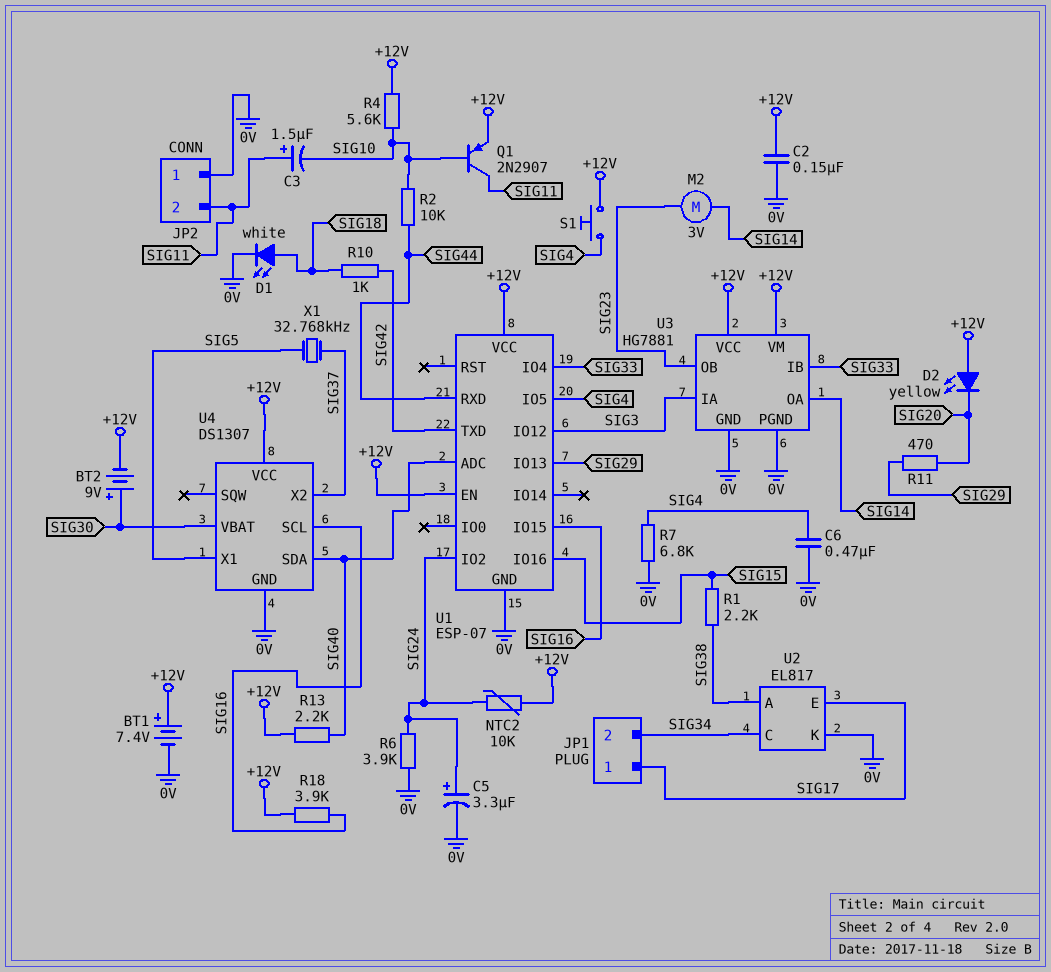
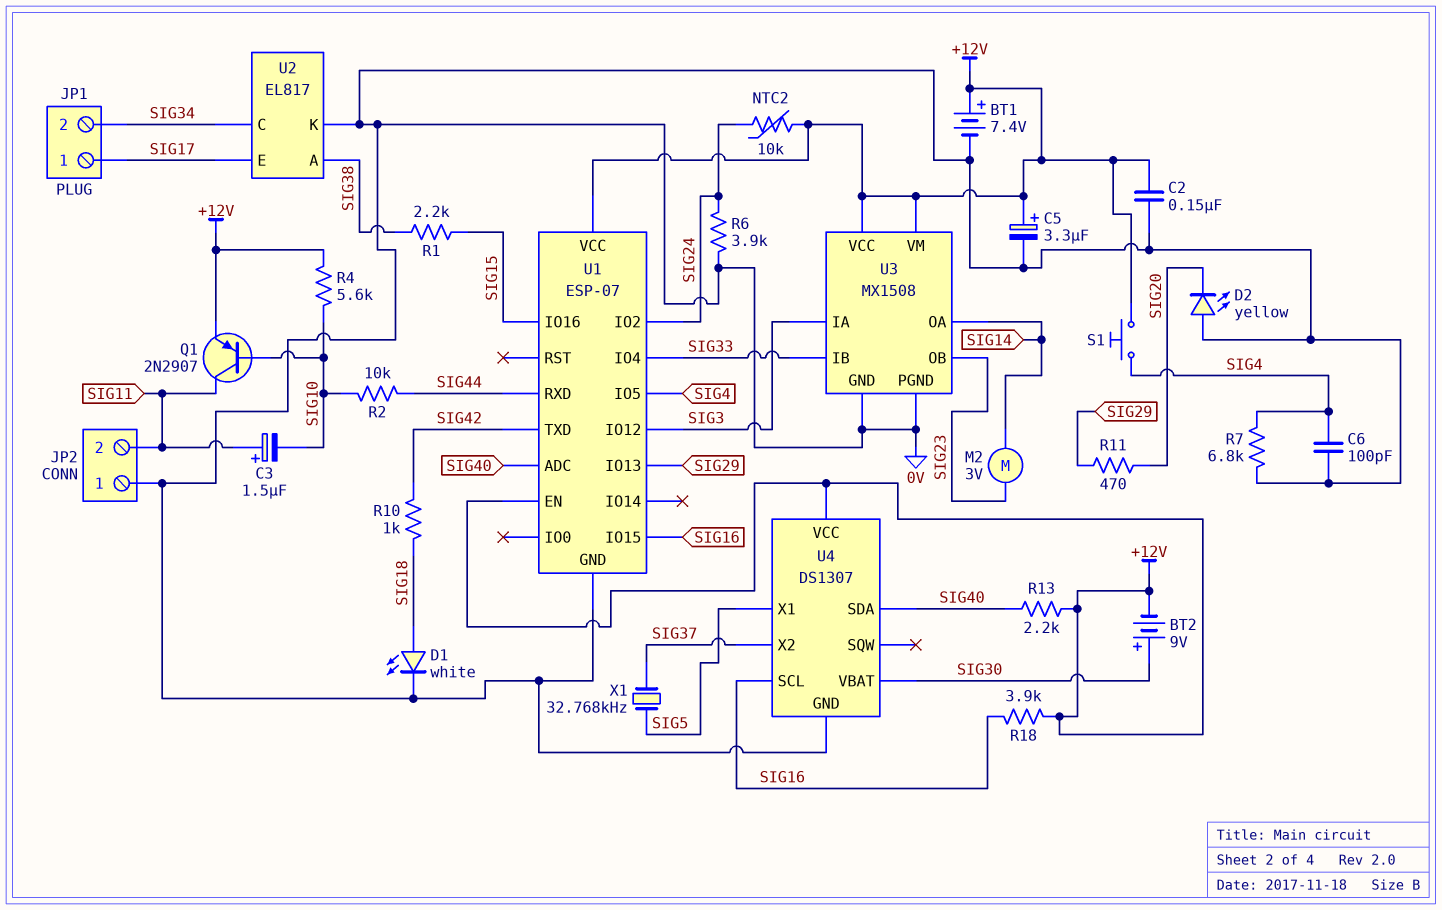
C5: 3.3uF (plus SIG24, minus 0V) -> 3.3uF (plus +12V, minus 0V)
C6: 470nF (0V, SIG4) -> 100pF (0V, SIG4)
D2: LED yellow (A +12V, K SIG20) -> LED yellow (A 0V, K SIG20)
U3: HG7881 -> MX1508

